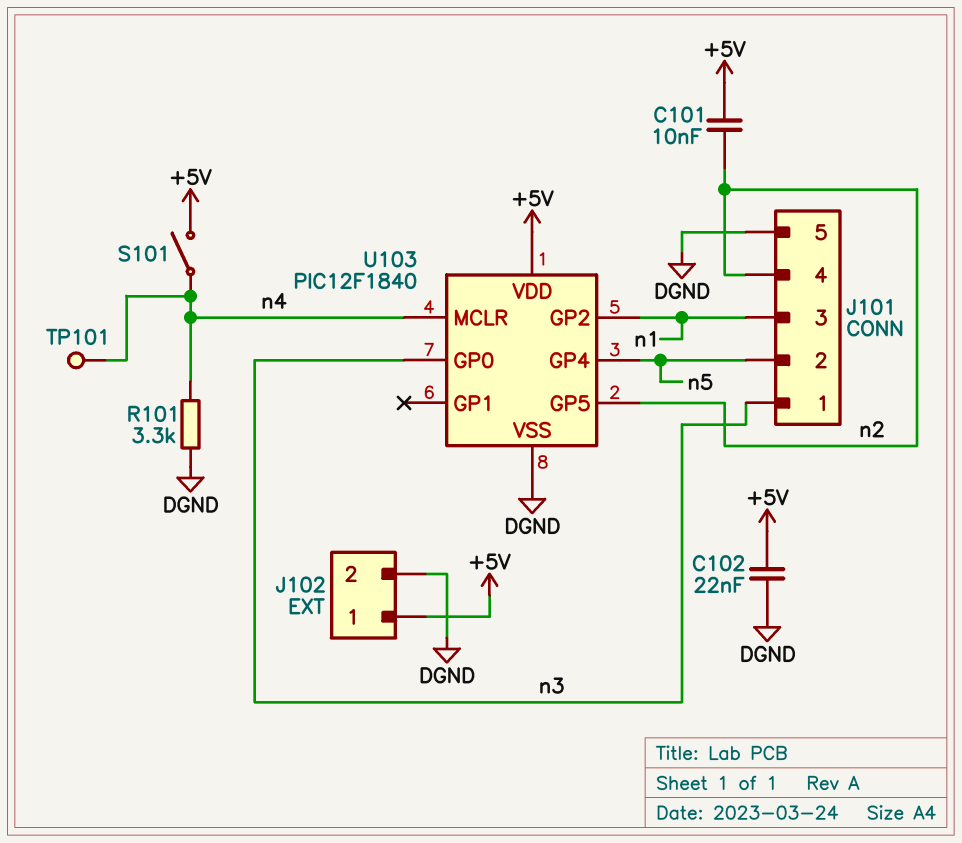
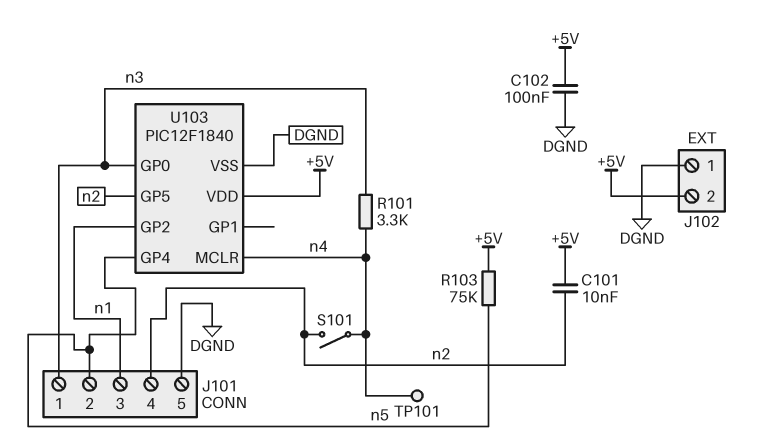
C102: 22nF (+5V, DGND) -> 100nF (+5V, DGND)
J102 pin 1: +5V -> DGND
J102 pin 2: DGND -> +5V
R101: 3.3k (DGND, n4) -> 3.3k (n3, n4)
R103: none -> 75k (+5V, n5)
S101: switch (+5V, n4) -> switch (n2, n4)

